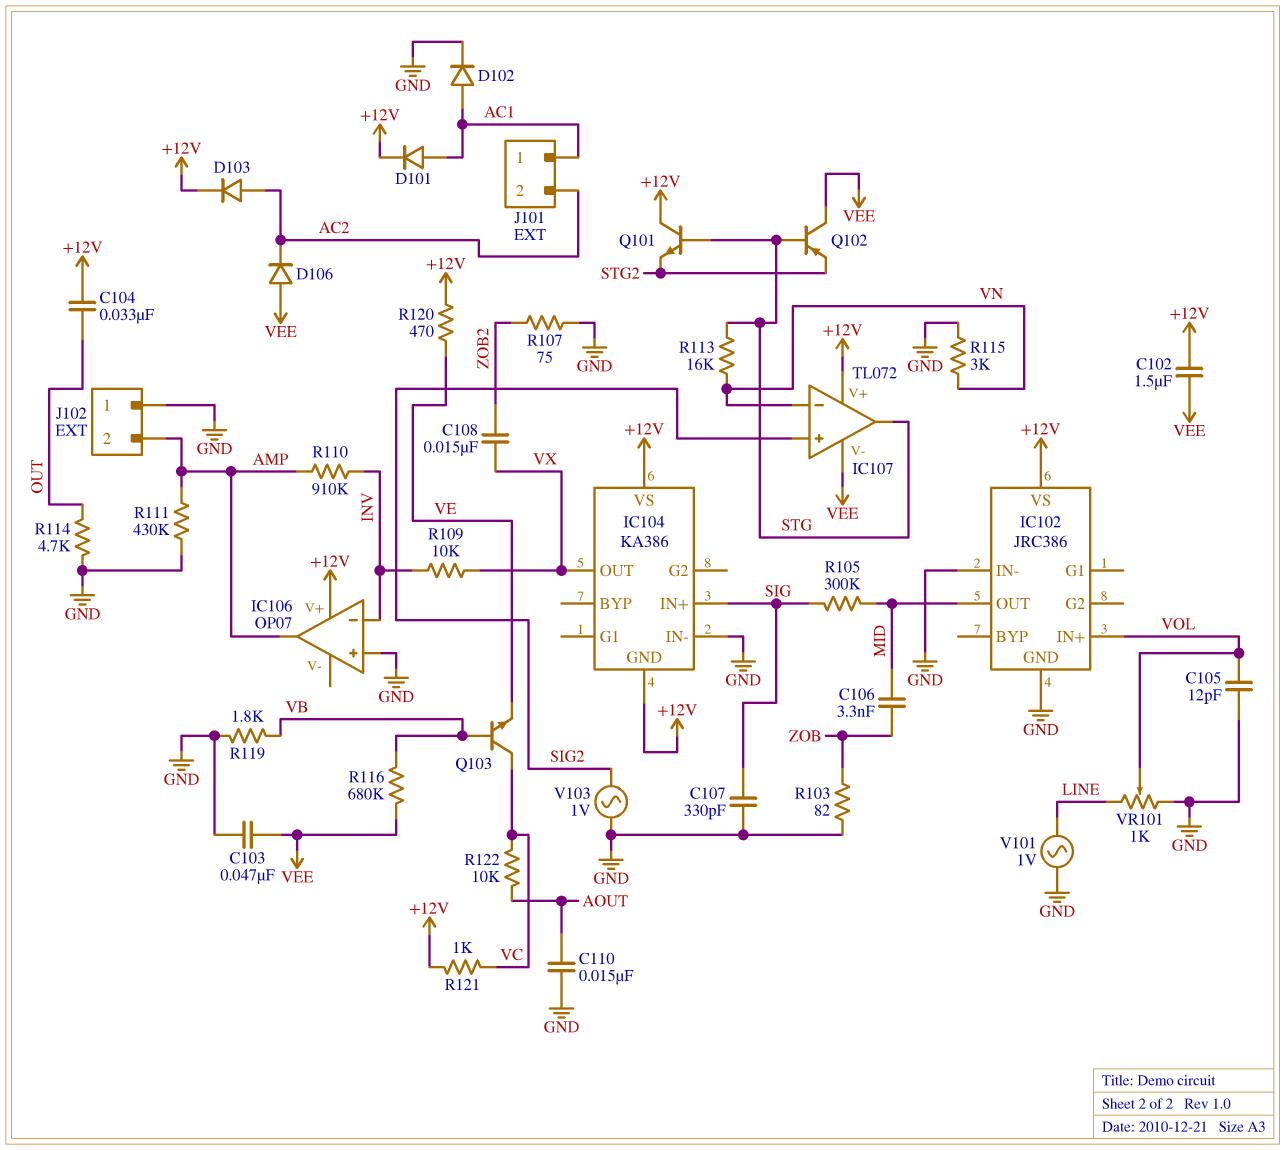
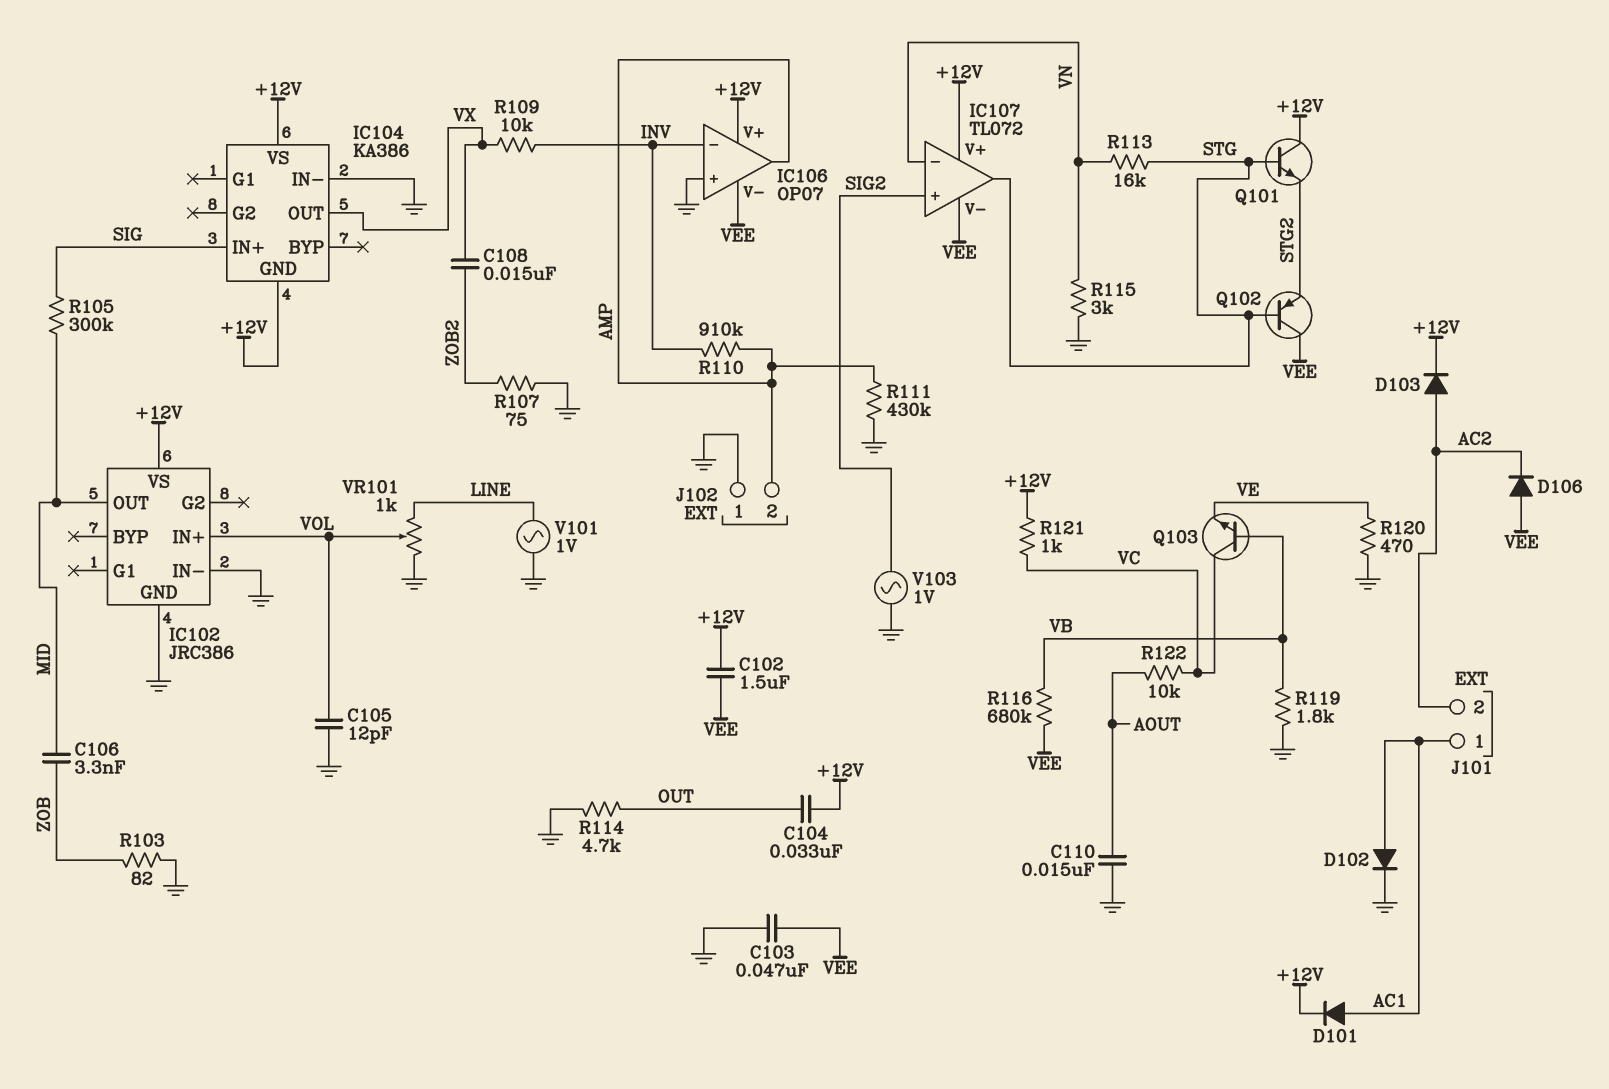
C107: 330pF (GND, SIG) -> none
IC106 pin V-: none -> VEE
R120: 470 (+12V, VE) -> 470 (GND, VE)

